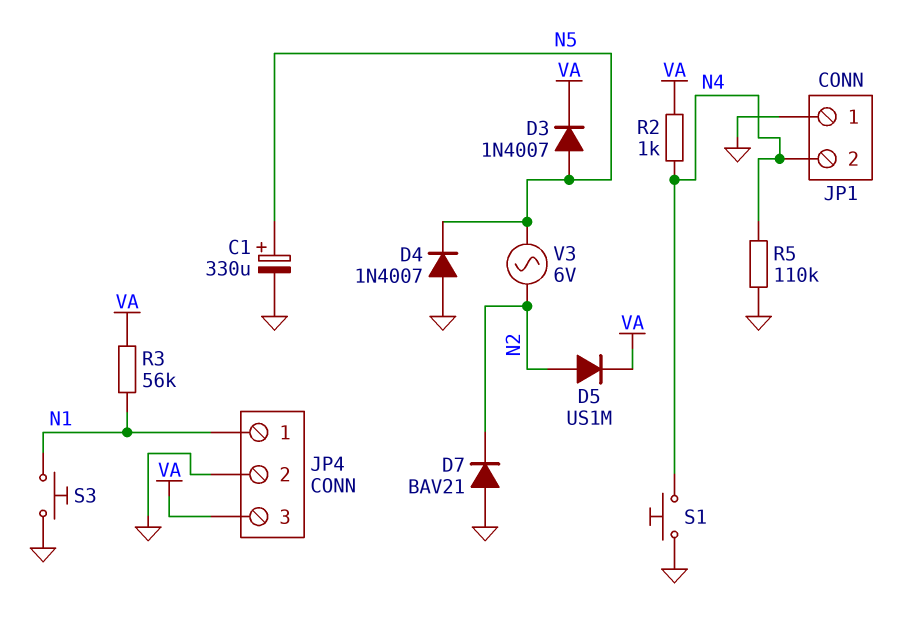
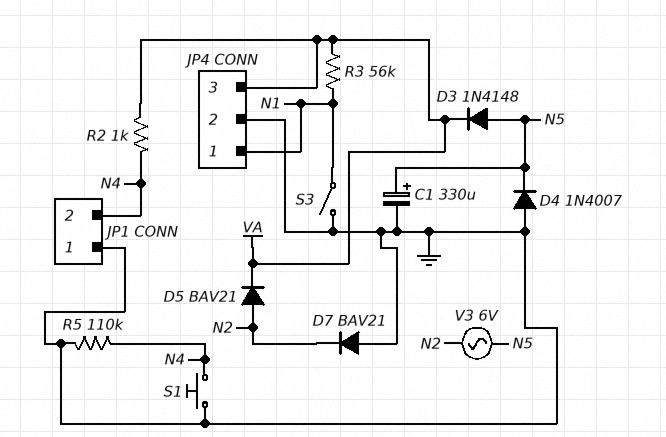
D3: diode 1N4007 (A N5, K VA) -> diode 1N4148 (A N5, K VA)
D5: diode US1M (A N2, K VA) -> diode BAV21 (A N2, K VA)
S3: button (GND, N1) -> switch (GND, N1)

